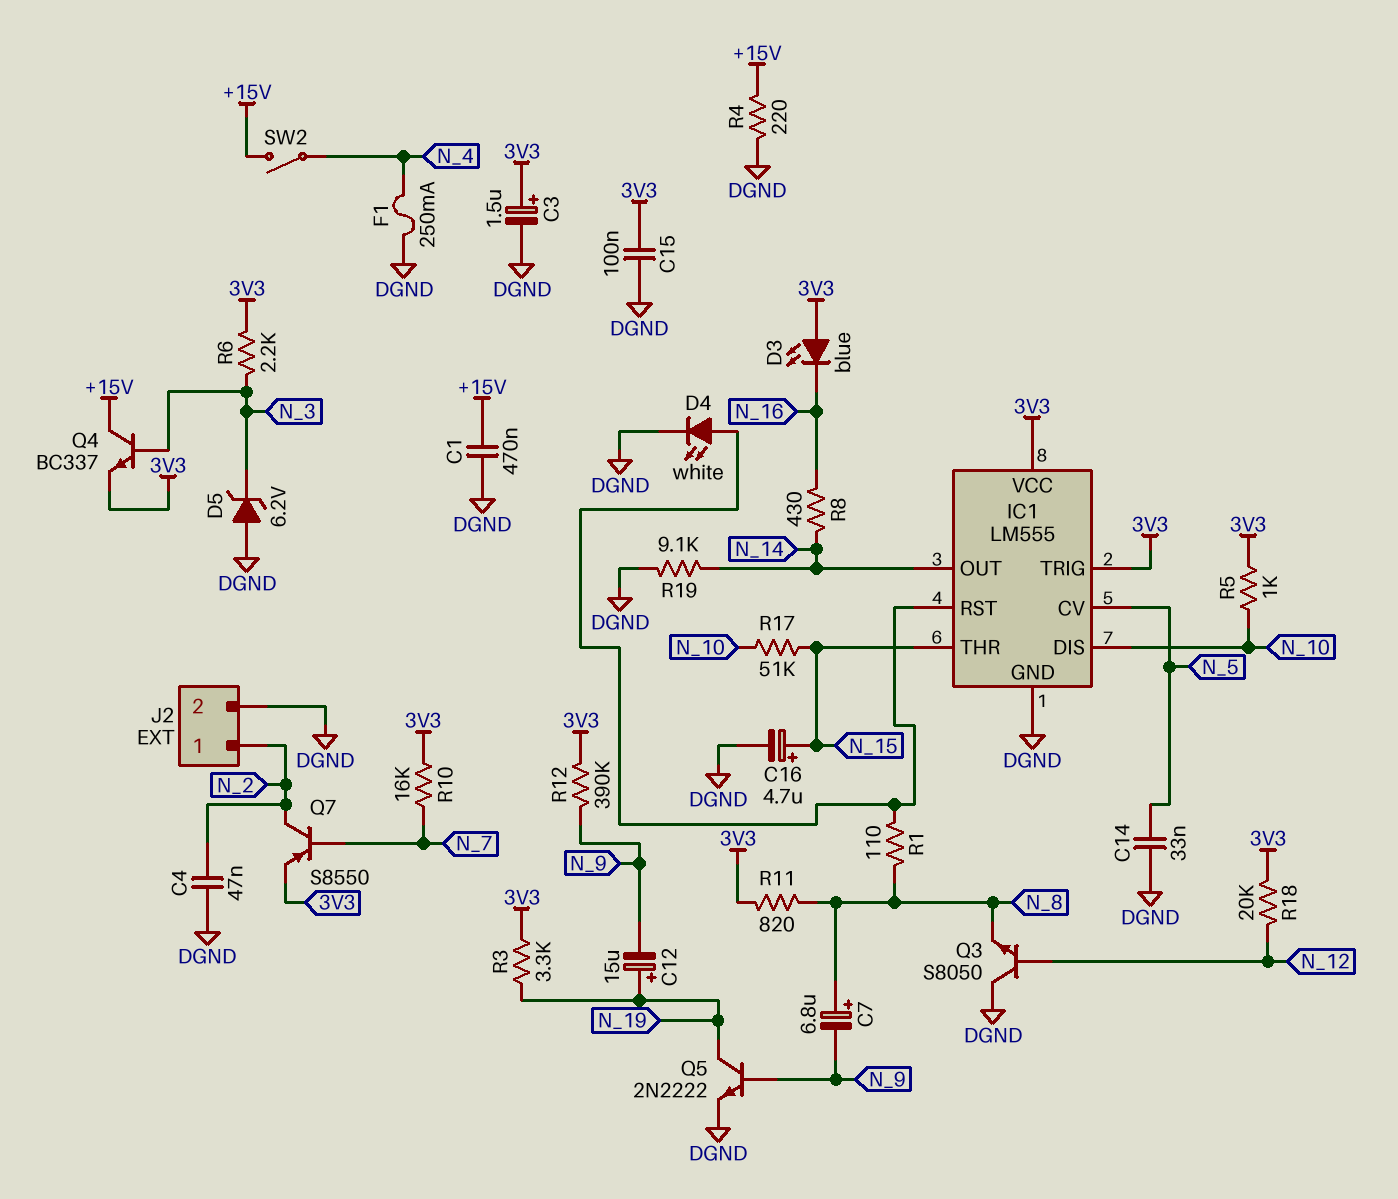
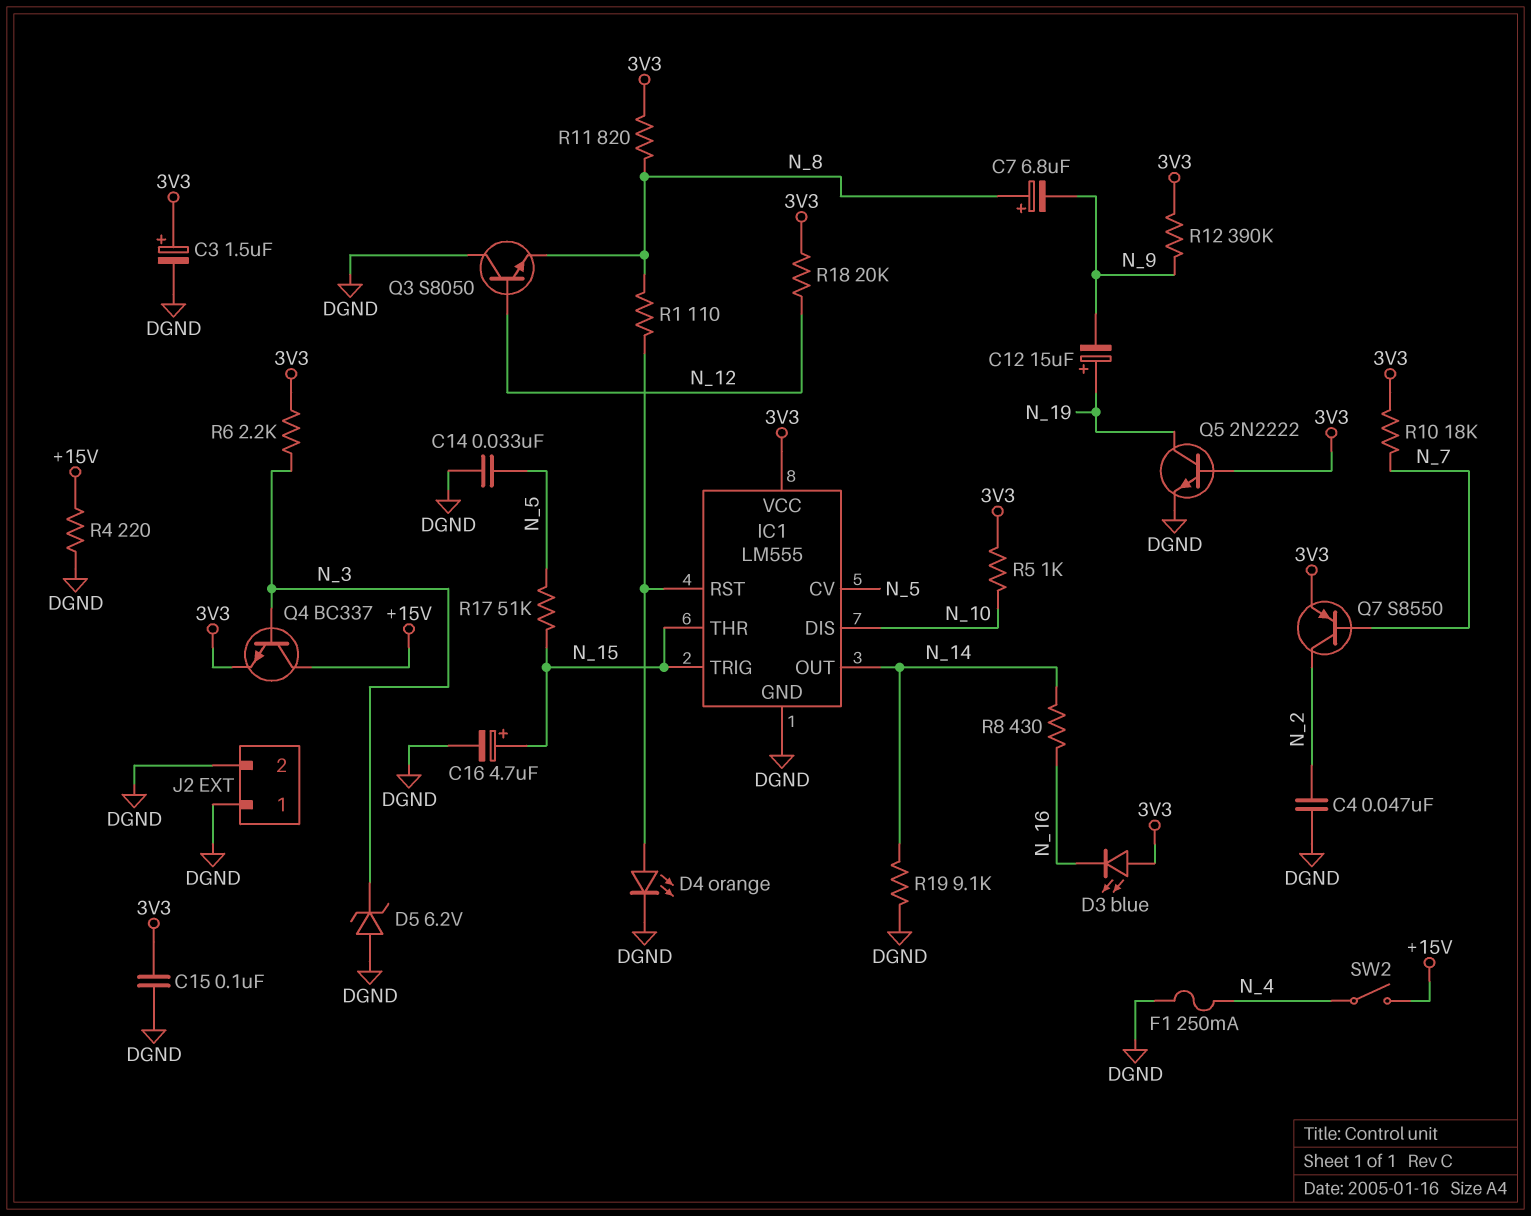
C1: 470nF (+15V, DGND) -> none
D4: LED white (A IC1/RST, K DGND) -> LED orange (A IC1/RST, K DGND)
IC1 pin TRIG: 3V3 -> N_15
J2 pin 1: N_2 -> DGND
Q5: NPN 2N2222 (B N_9, C N_19, E DGND) -> NPN 2N2222 (B 3V3, C N_19, E DGND)
R3: 3.3k (3V3, N_19) -> none
R10: 16k (3V3, N_7) -> 18k (3V3, N_7)
R17: 51k (N_10, N_15) -> 51k (N_5, N_15)

